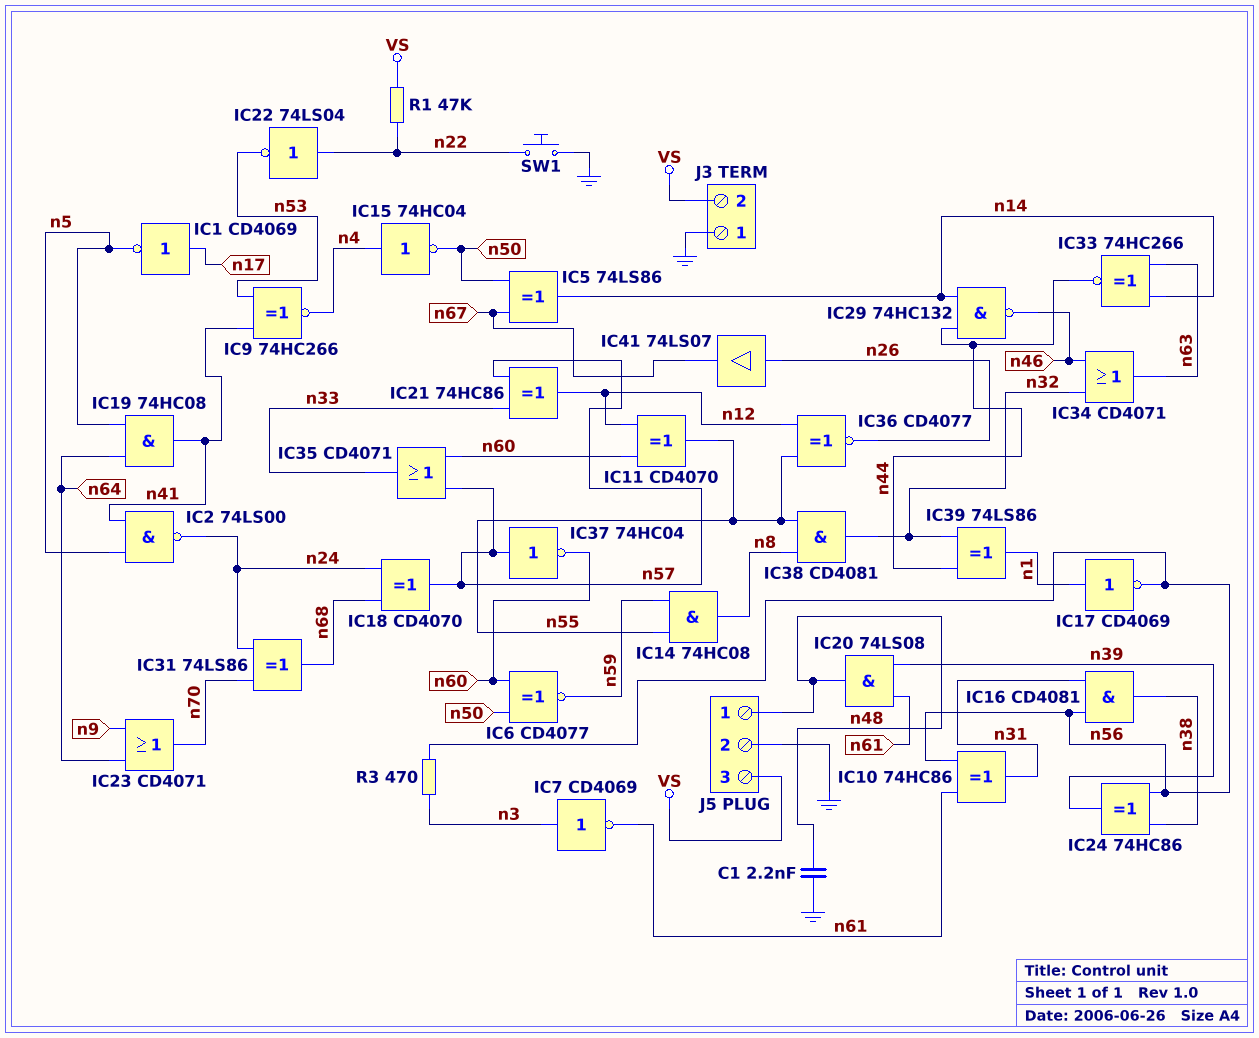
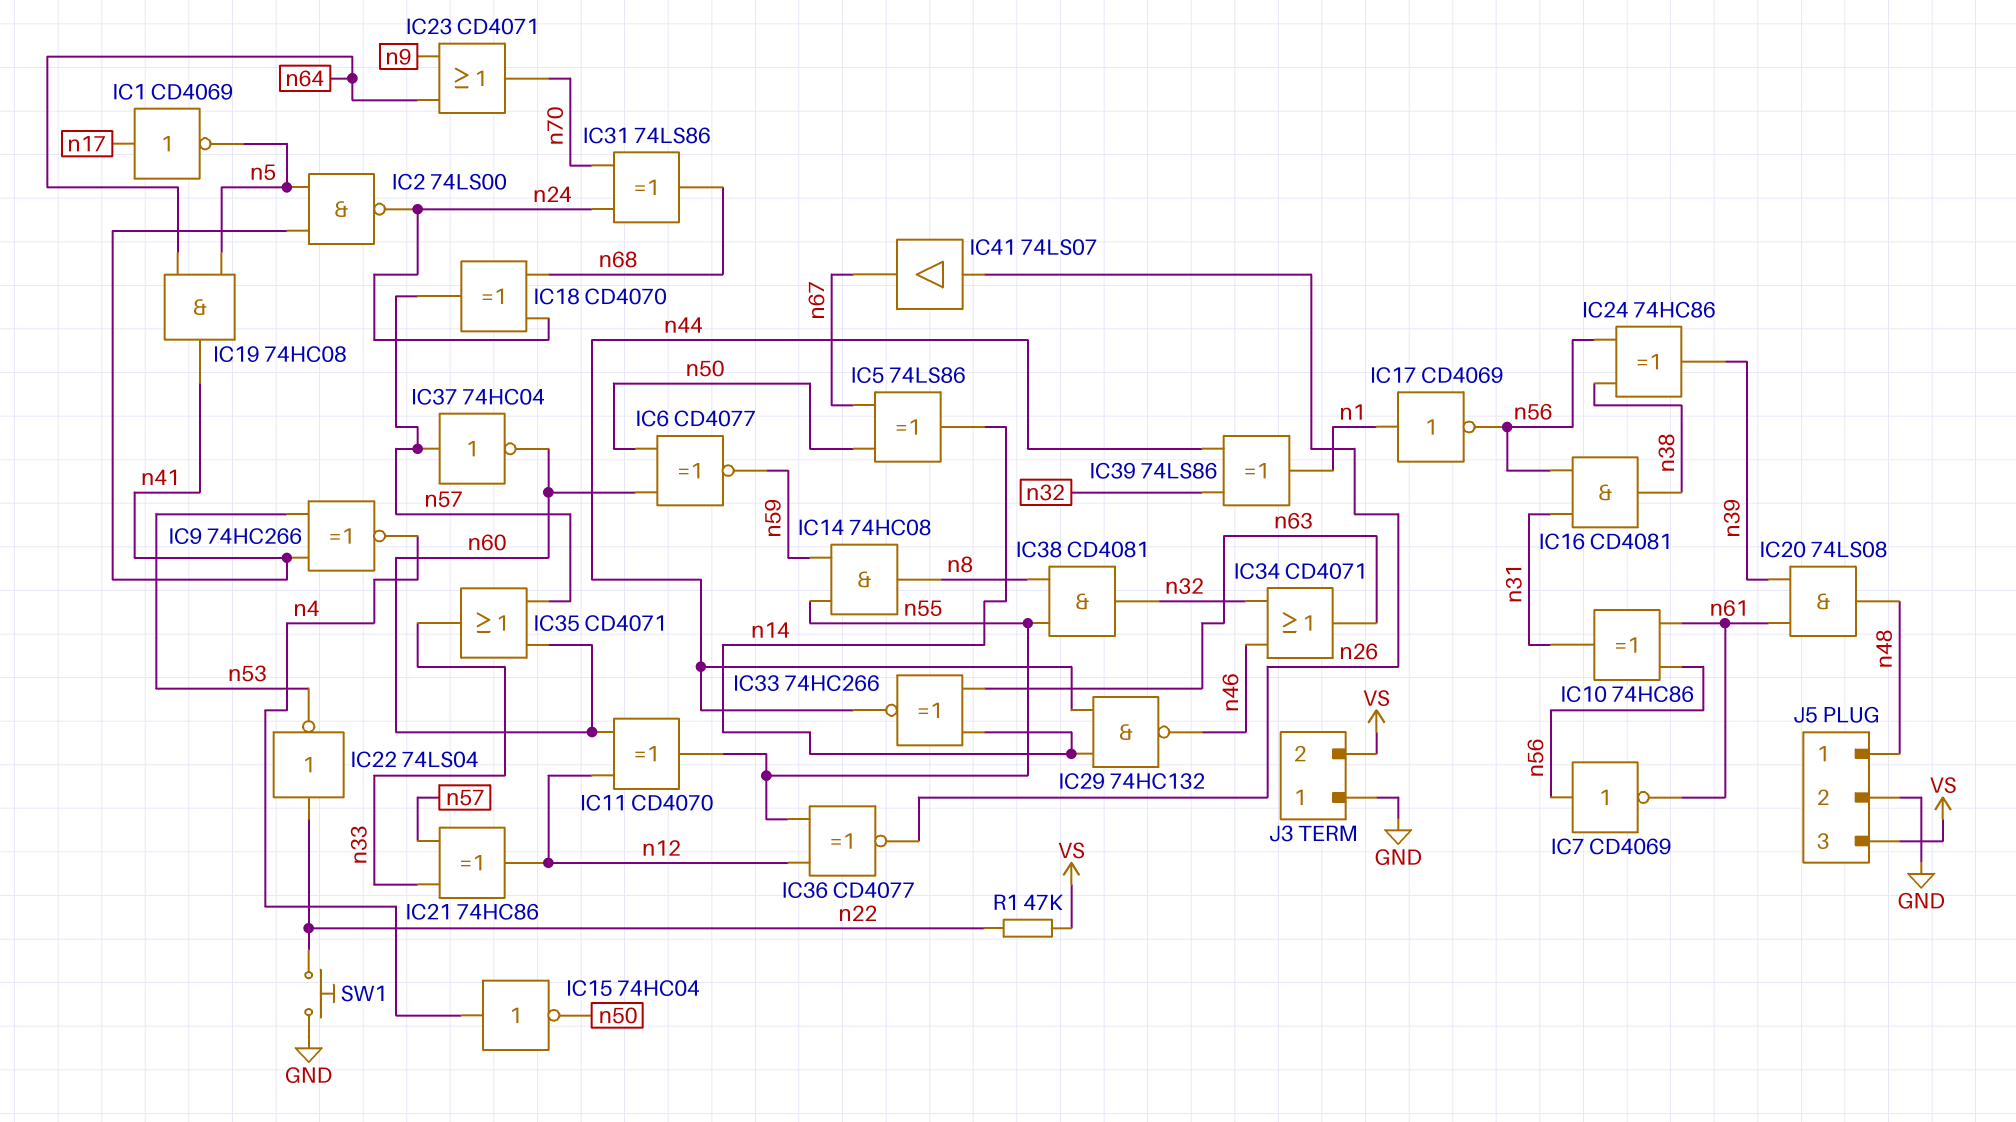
C1: 2.2nF (GND, n48) -> none
IC7: NOT CD4069 (in n3, out n61) -> NOT CD4069 (in n56, out n61)
R3: 470 (n3, n56) -> none

